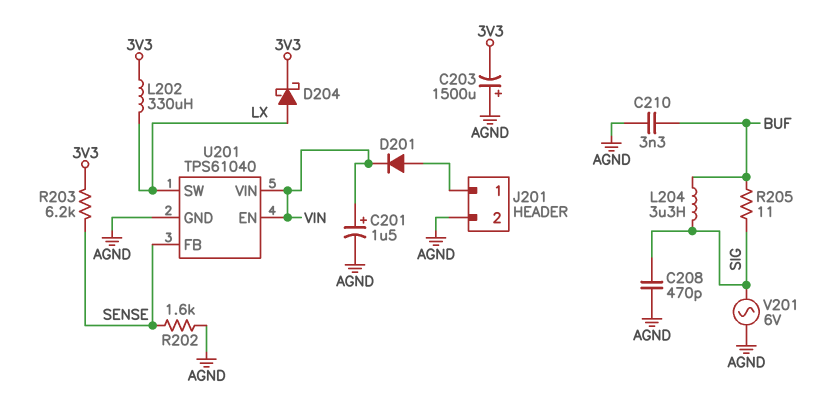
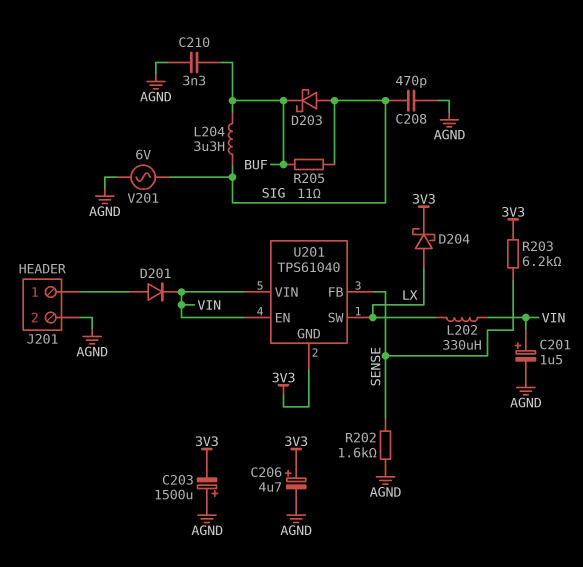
C206: none -> 4.7uF (plus 3V3, minus AGND)
D203: none -> schottky (A SIG, K BUF)
L202: 330uH (3V3, LX) -> 330uH (LX, VIN)
U201 pin GND: AGND -> 3V3

